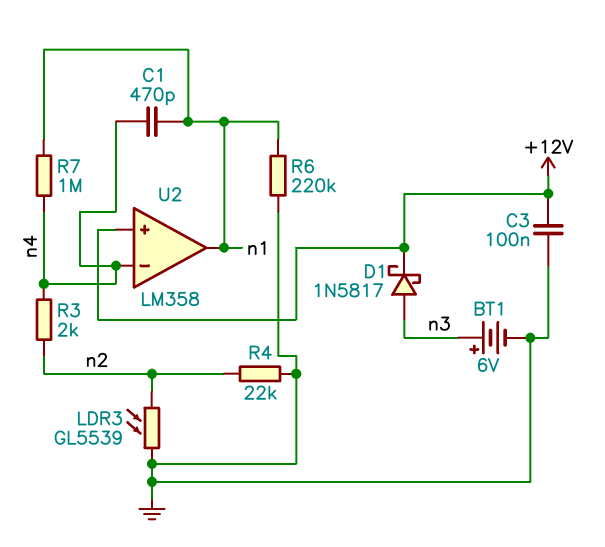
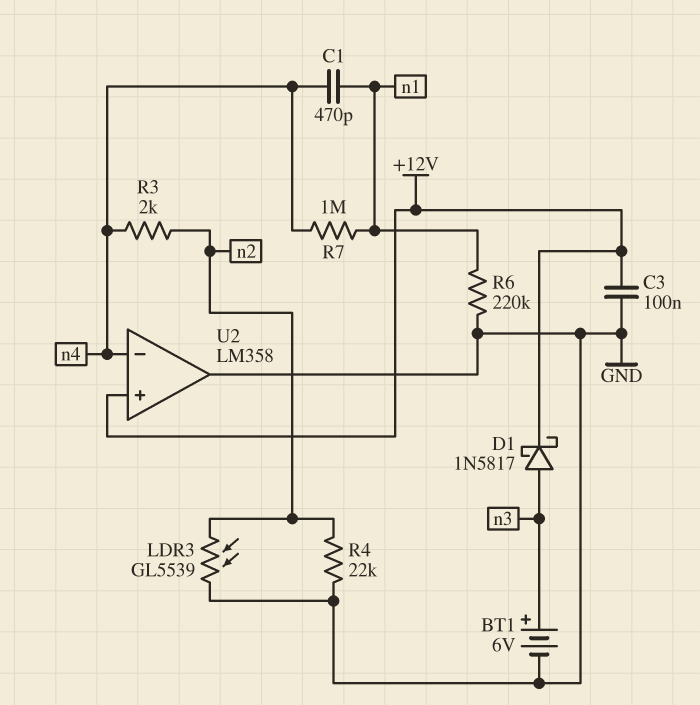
U2 pin out: n1 -> GND

